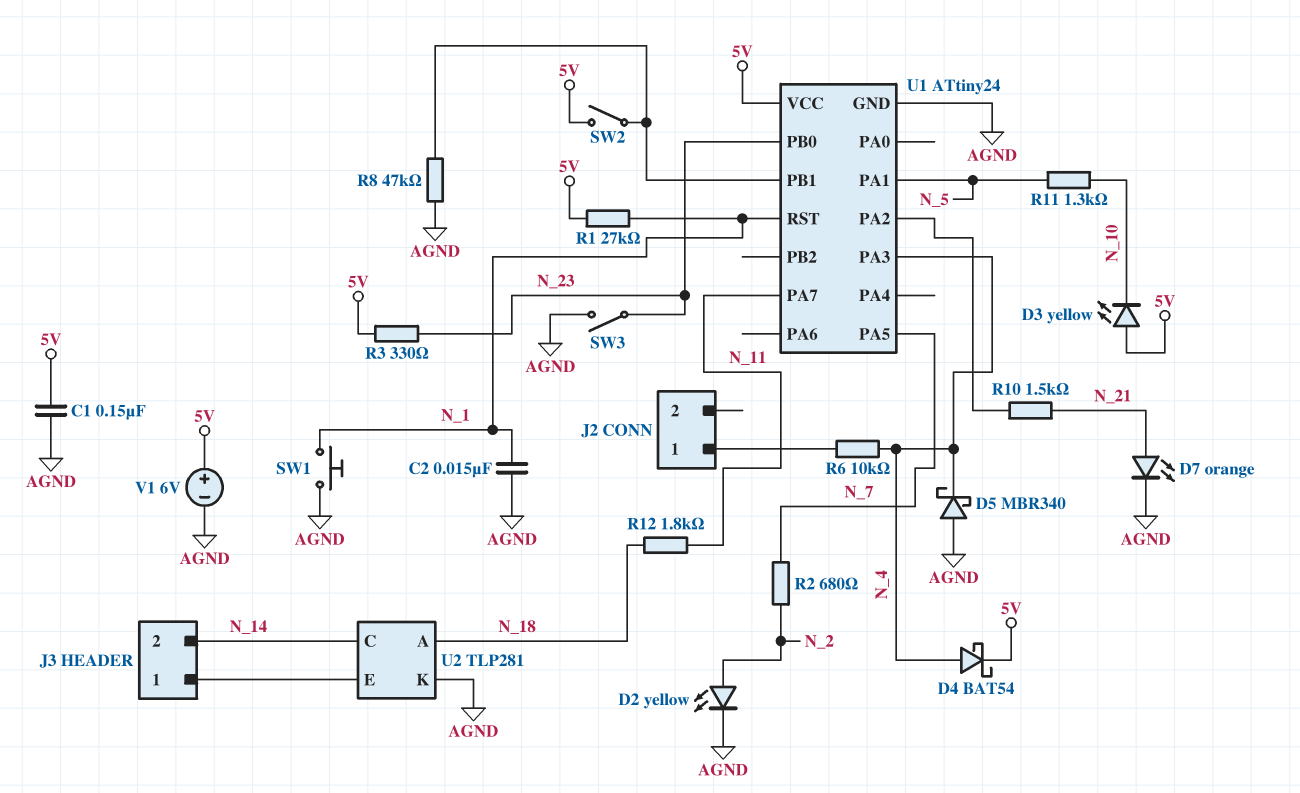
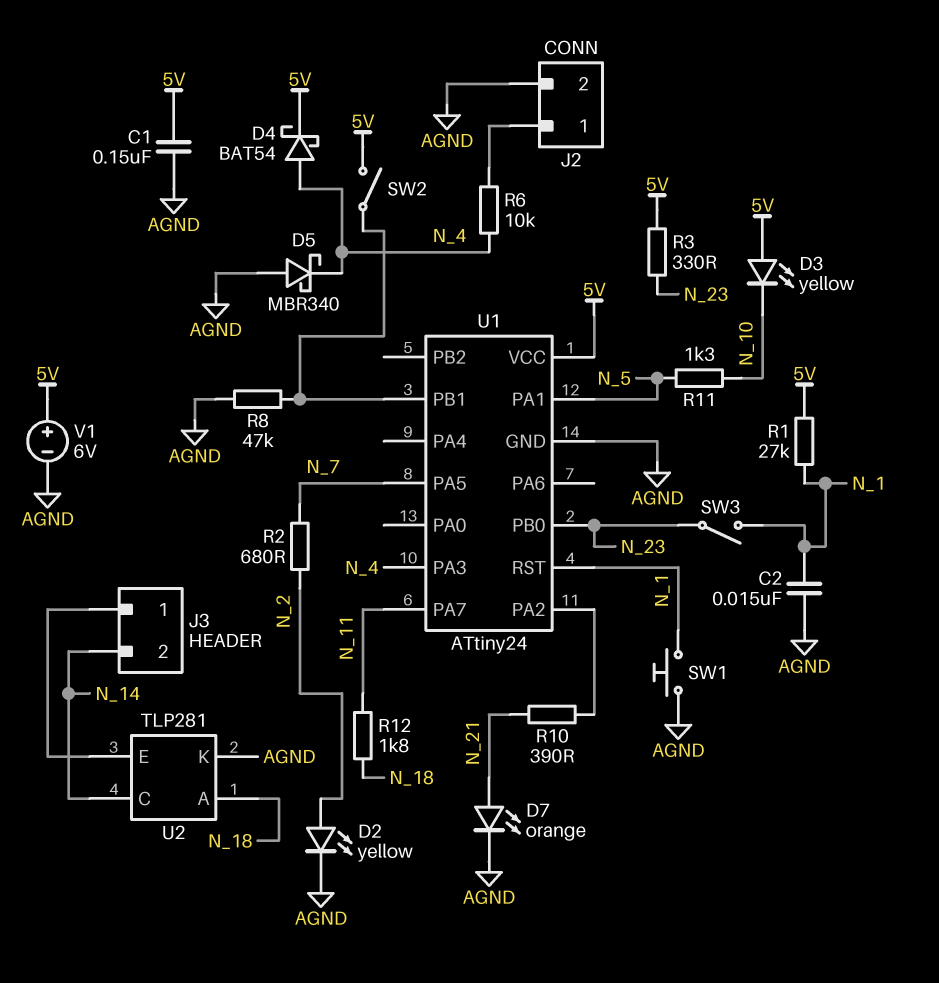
J2 pin 2: none -> AGND
R10: 1.5k (N_21, U1/PA2) -> 390 (N_21, U1/PA2)
SW3: switch (AGND, N_23) -> switch (N_1, N_23)

